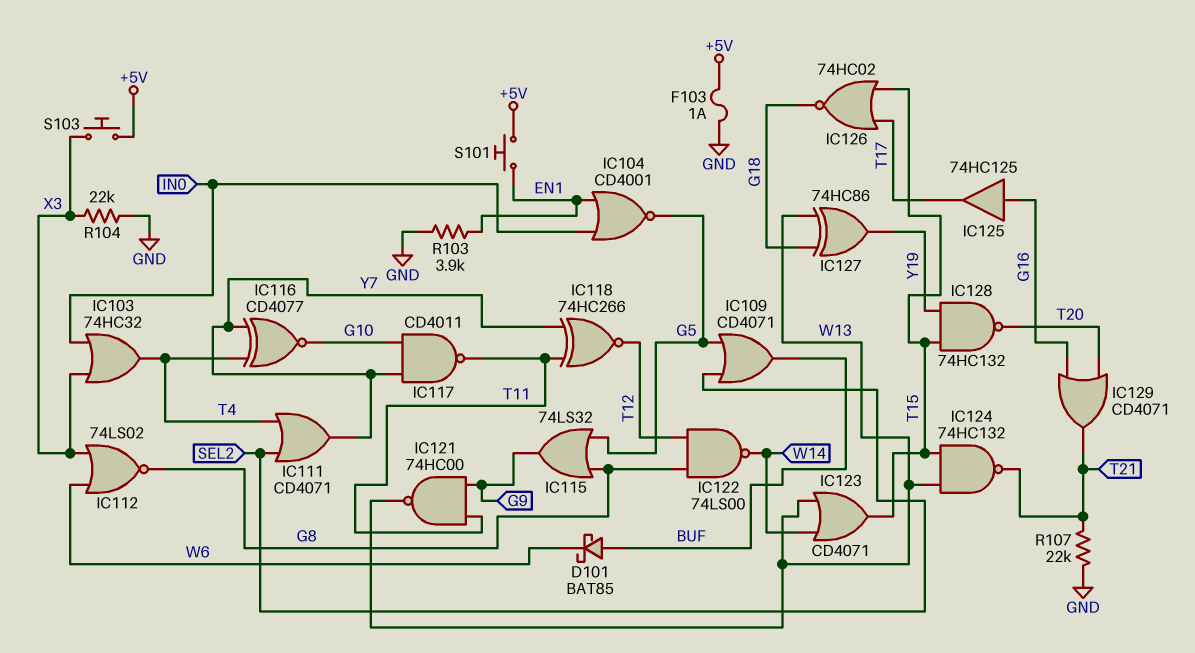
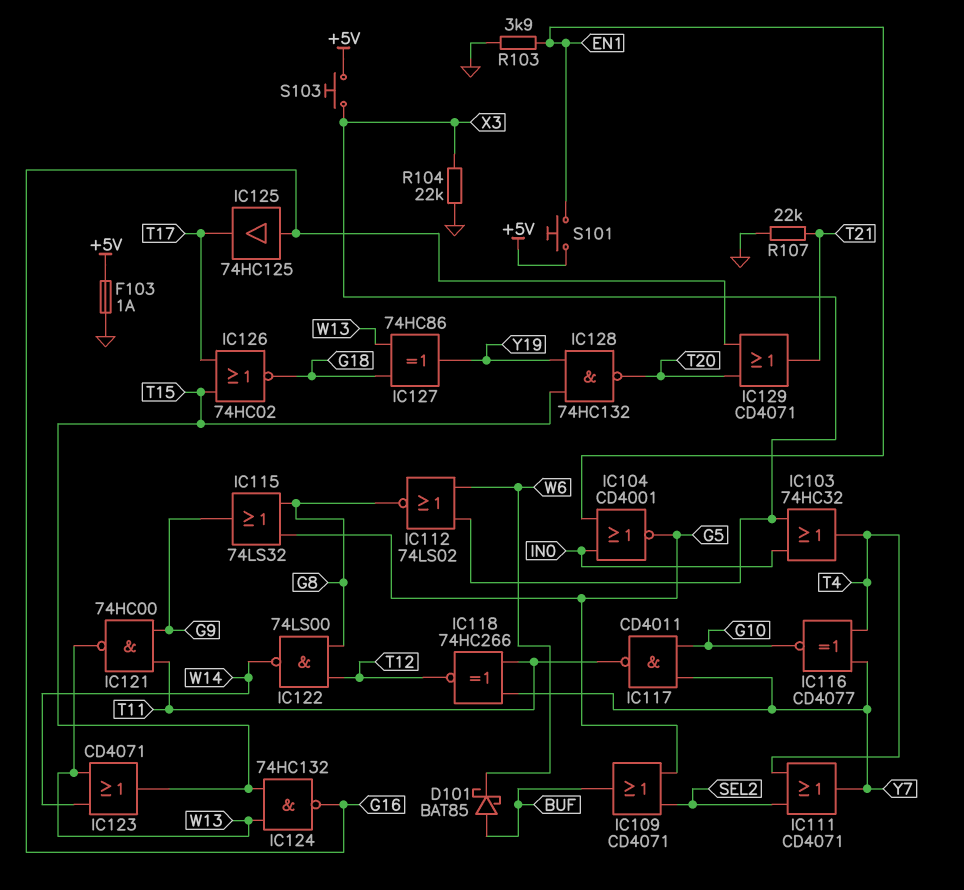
IC124: NAND 74HC132 (in T15, in W13, out T21) -> NAND 74HC132 (in T15, in W13, out G16)

